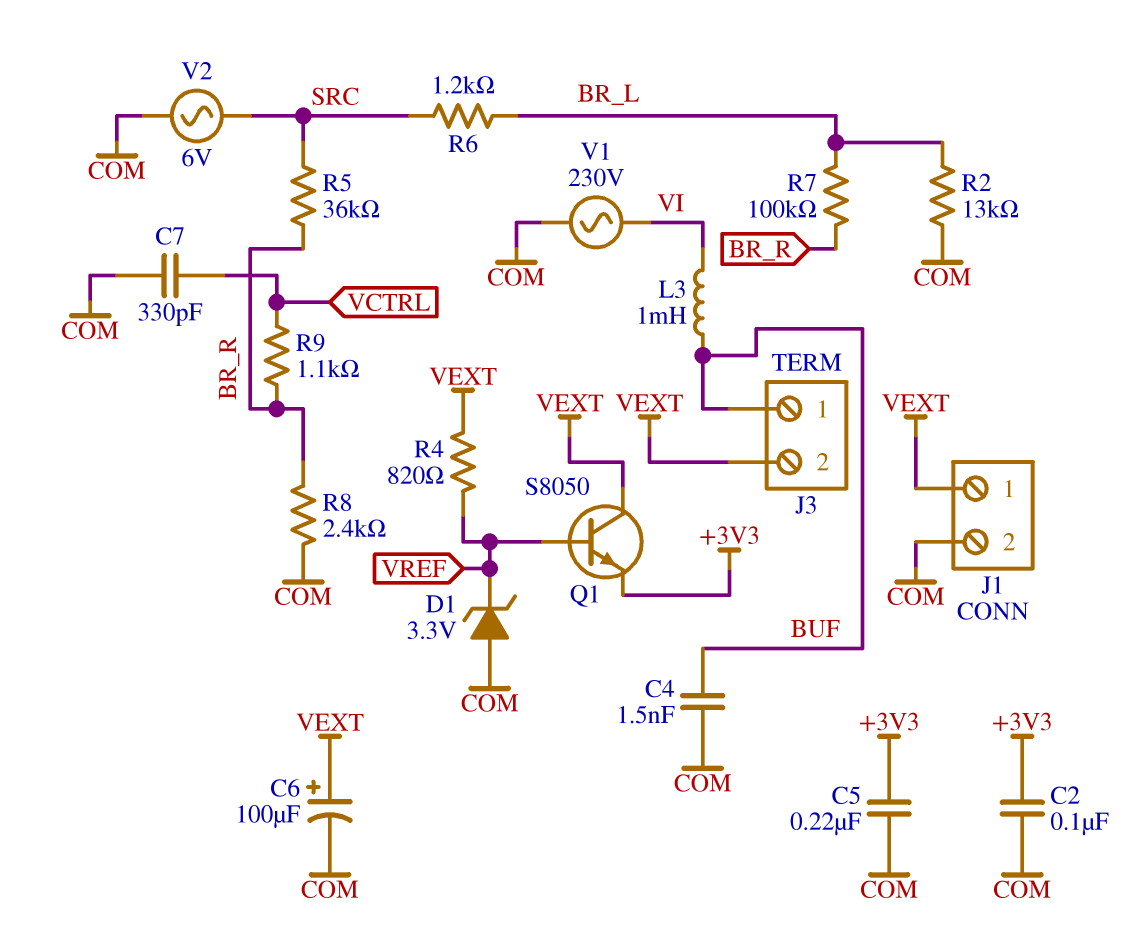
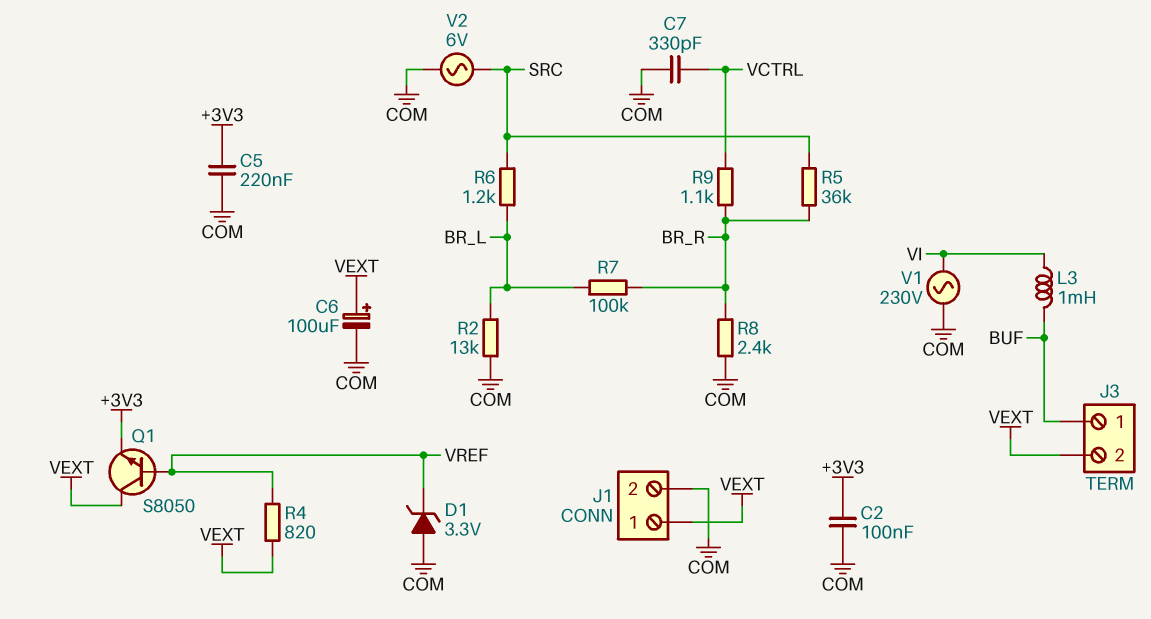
C4: 1.5nF (BUF, COM) -> none

